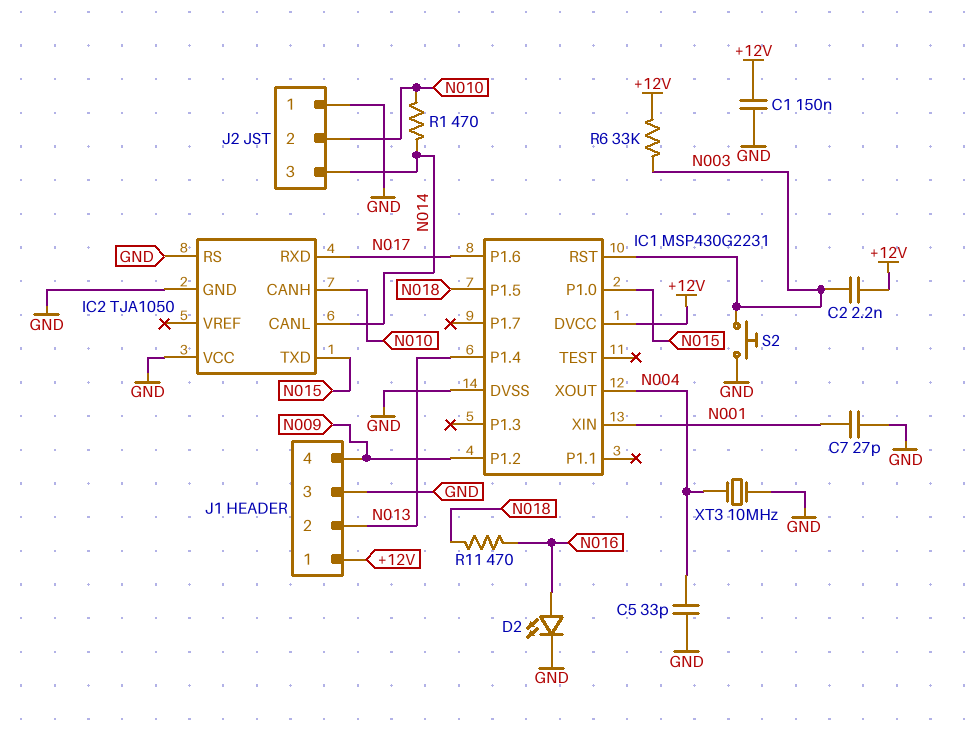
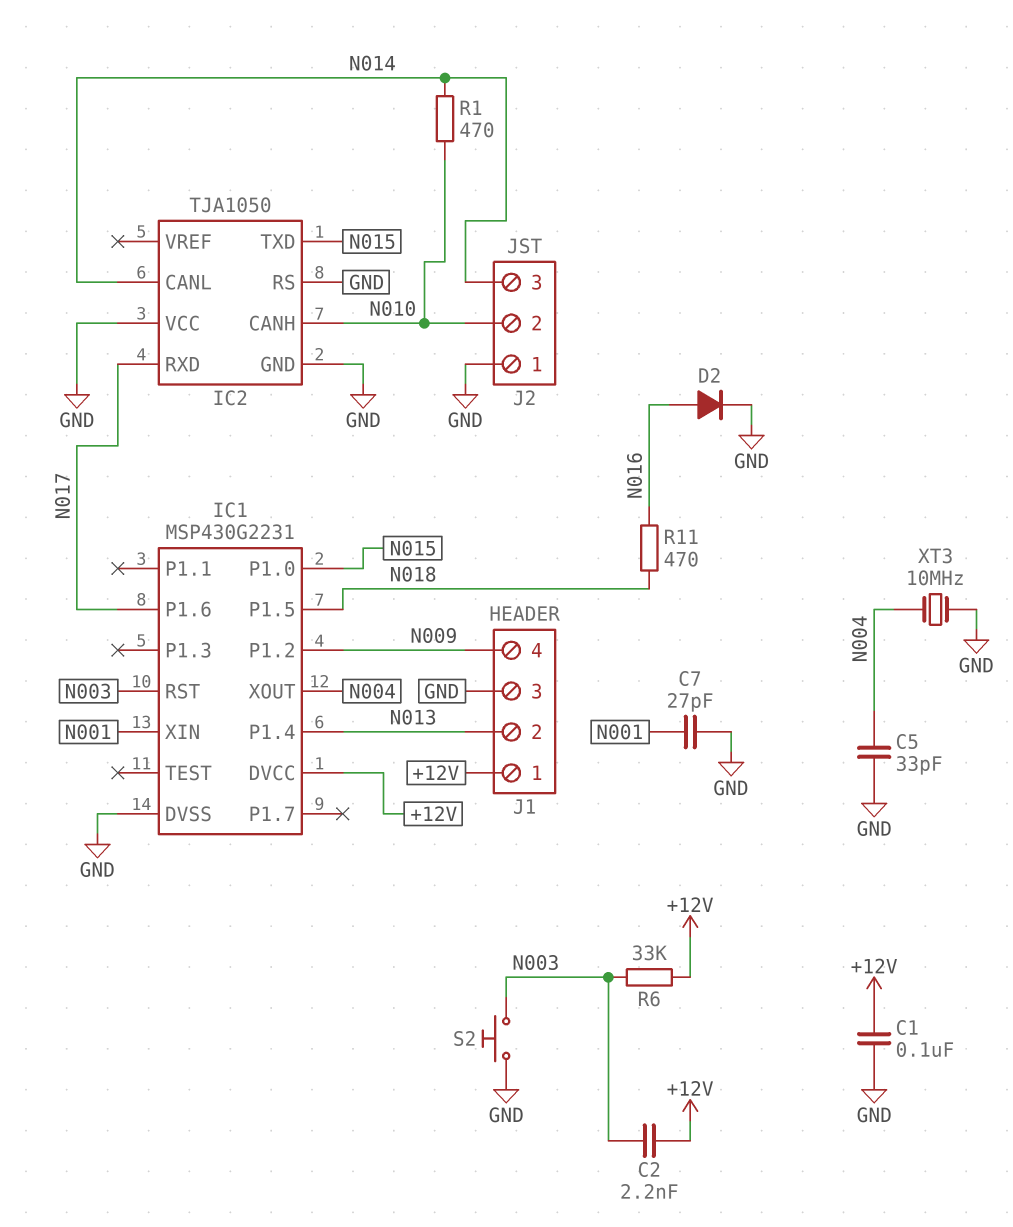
C1: 150nF (+12V, GND) -> 100nF (+12V, GND)
D2: LED (A N016, K GND) -> diode (A N016, K GND)

